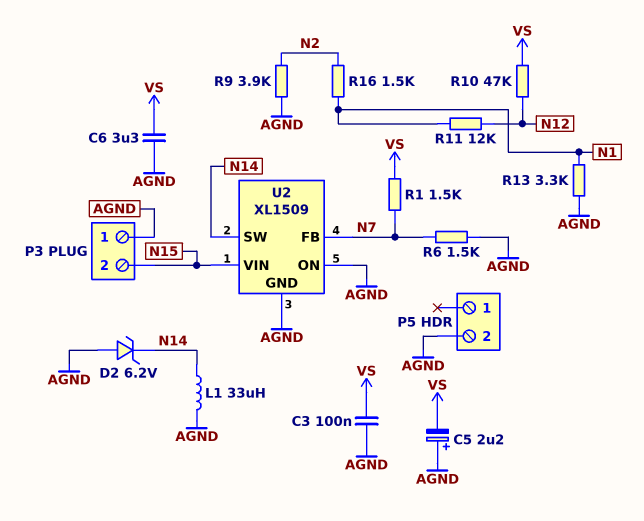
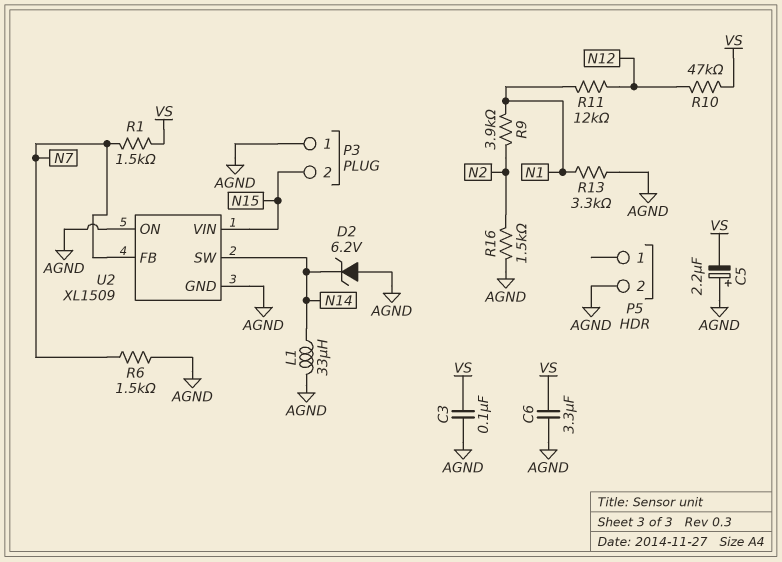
R9: 3.9k (AGND, N2) -> 3.9k (N1, N2)
R16: 1.5k (N1, N2) -> 1.5k (AGND, N2)

